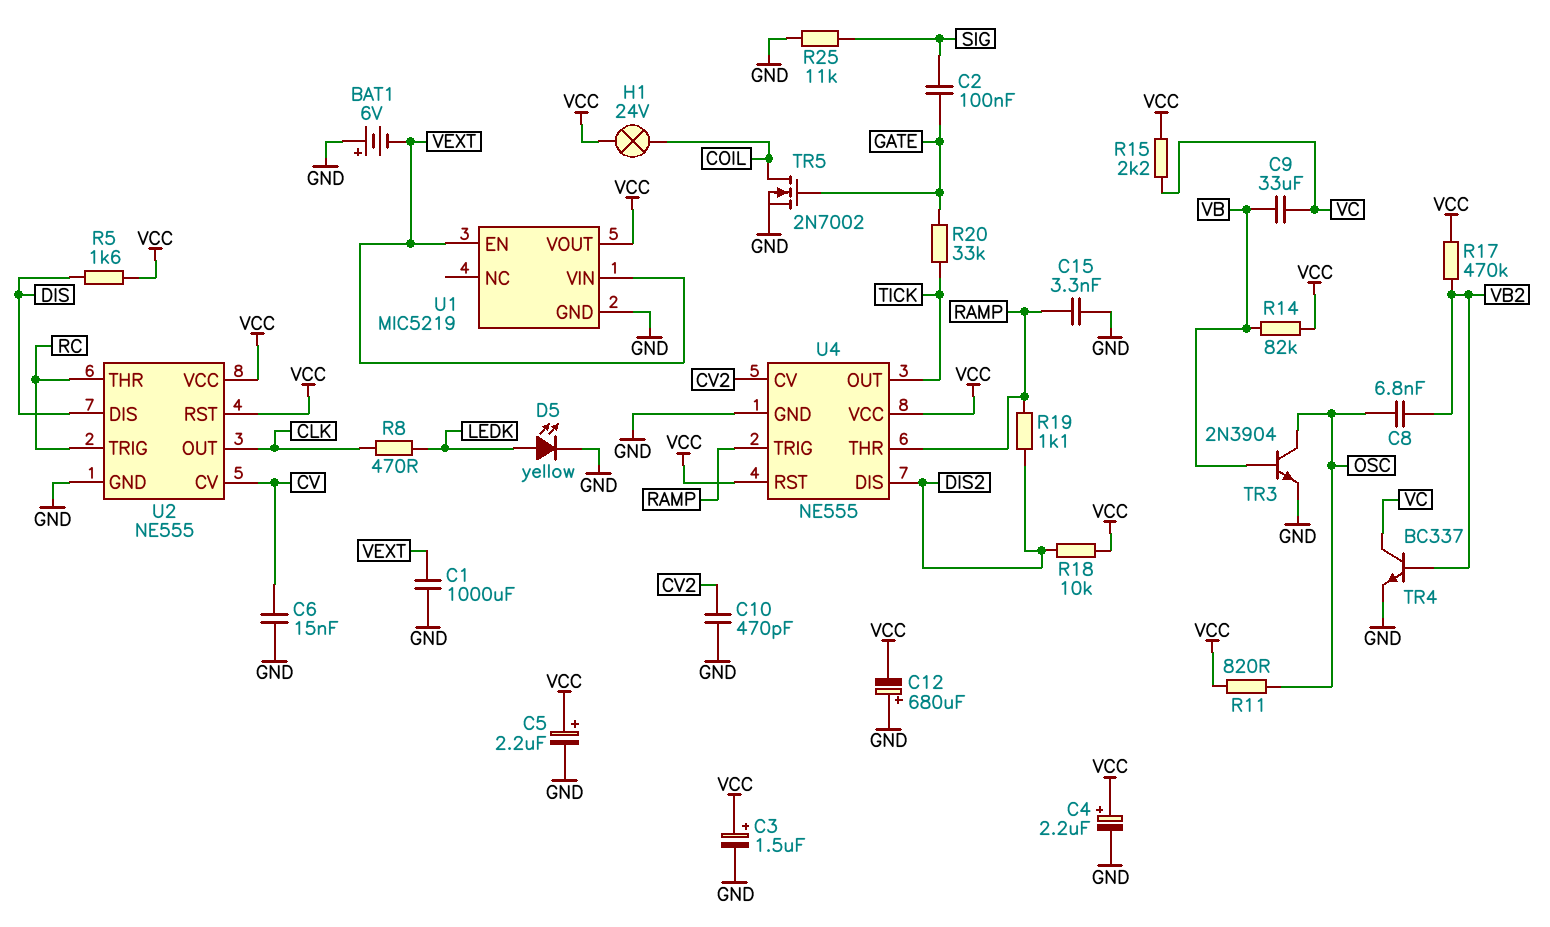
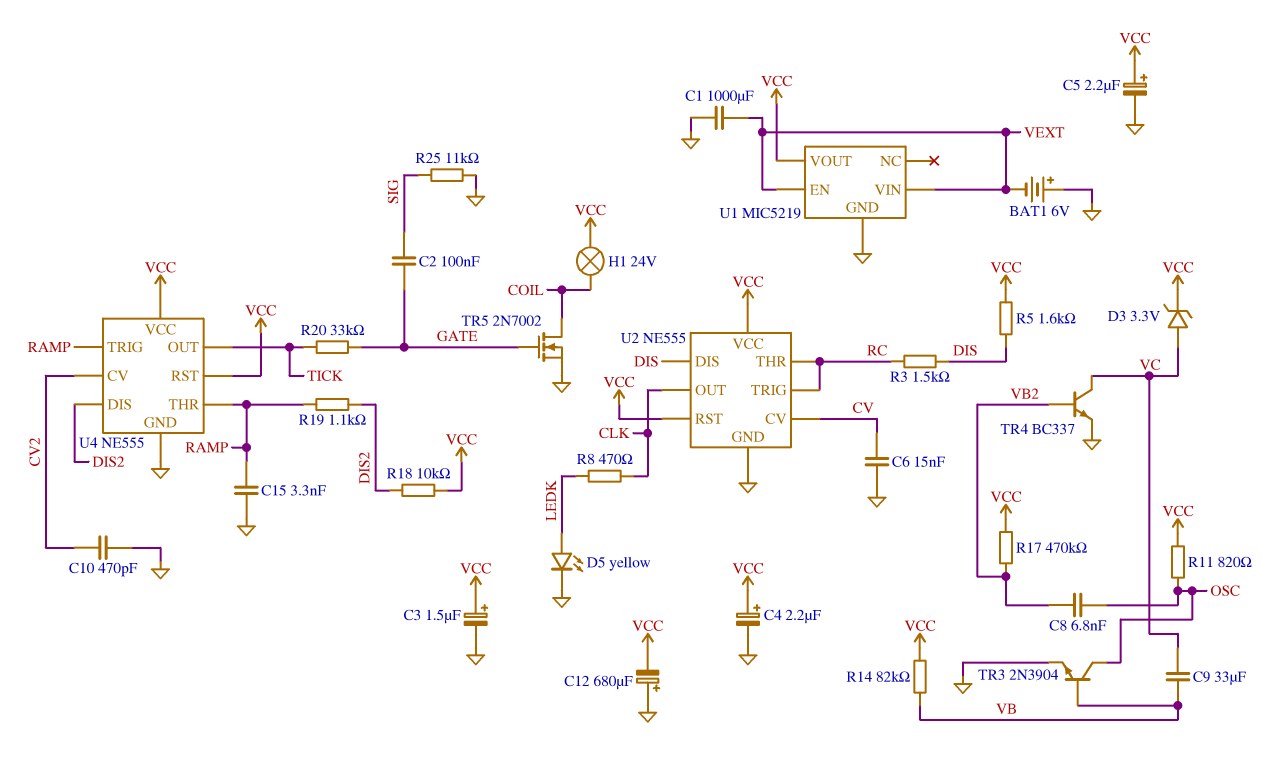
D3: none -> zener 3.3V (A VC, K VCC)
R3: none -> 1.5k (DIS, RC)
R15: 2.2k (VC, VCC) -> none

